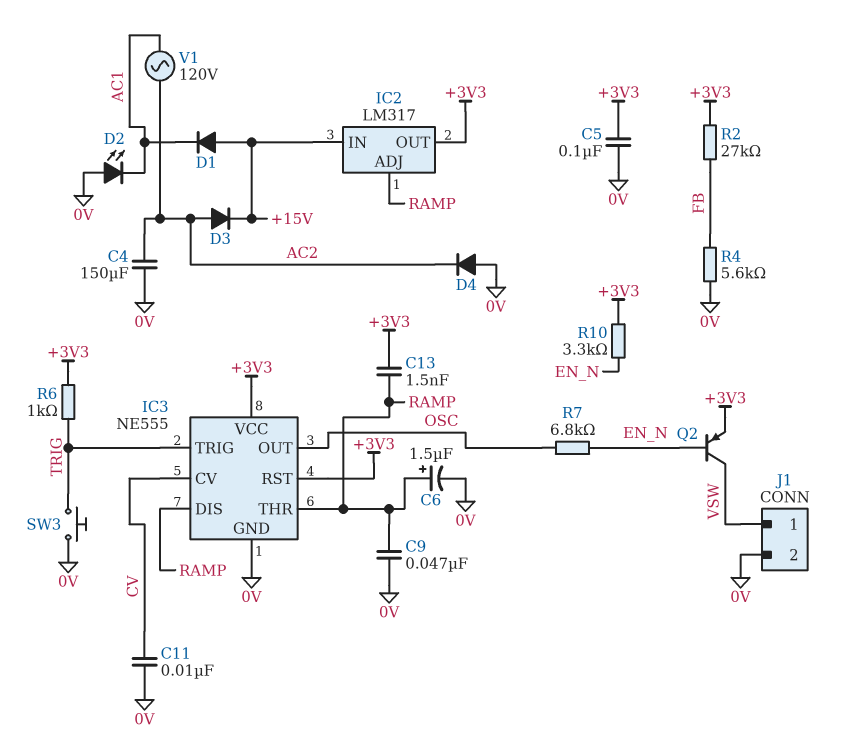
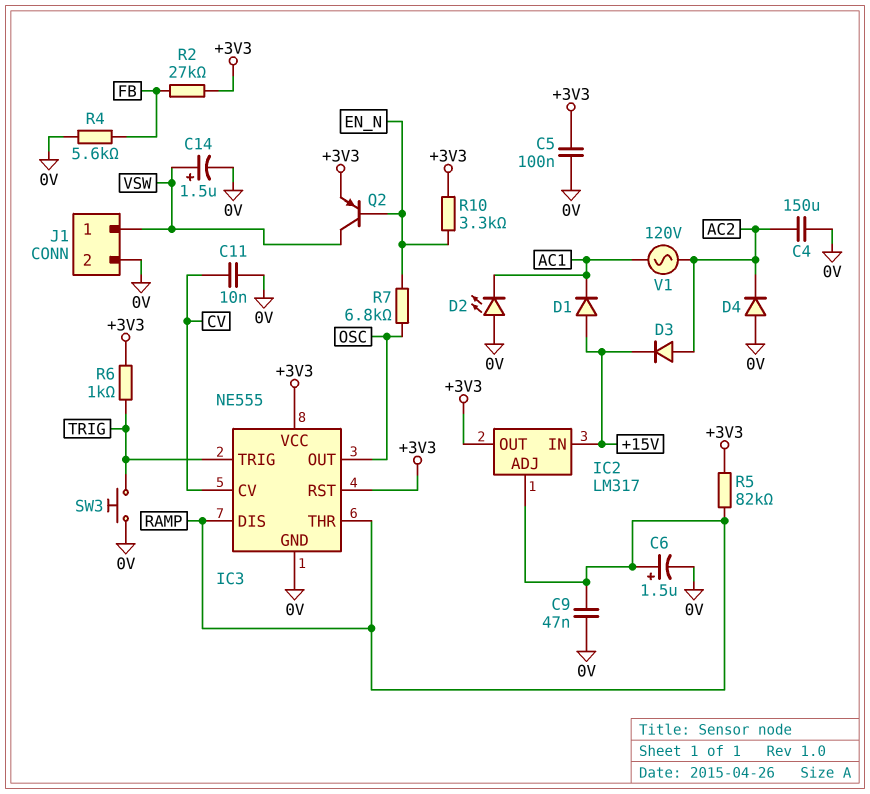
C13: 1.5nF (+3V3, RAMP) -> none
C14: none -> 1.5uF (plus VSW, minus 0V)
R5: none -> 82k (+3V3, RAMP)

